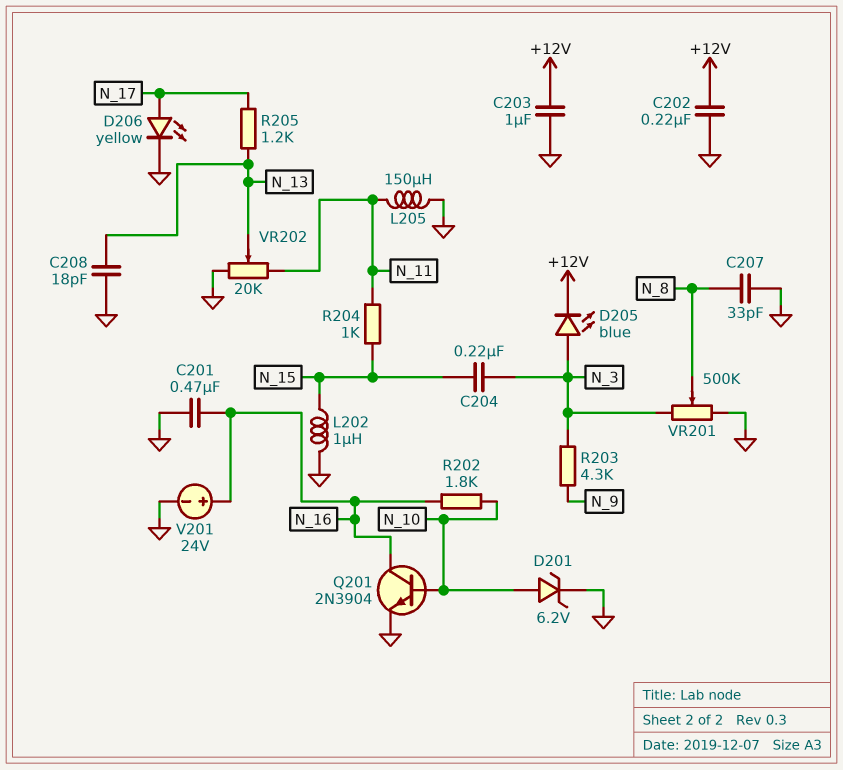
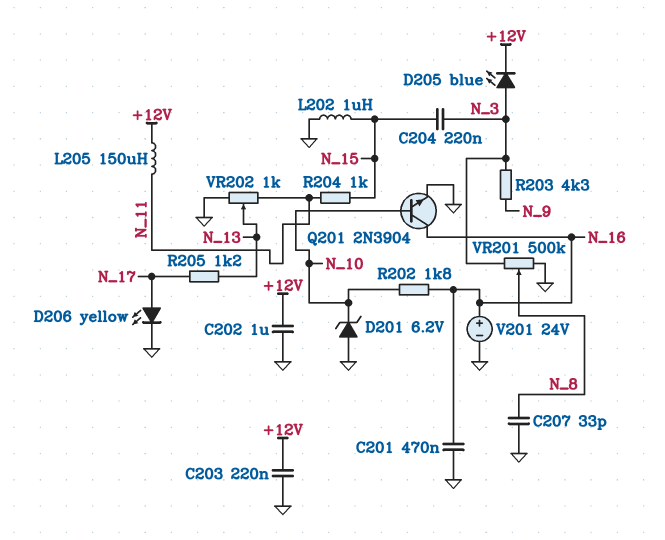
C202: 220nF (+12V, GND) -> 1uF (+12V, GND)
C203: 1uF (+12V, GND) -> 220nF (+12V, GND)
C208: 18pF (GND, N_13) -> none
D201: zener 6.2V (A N_10, K GND) -> zener 6.2V (A GND, K N_10)
L205: 150uH (GND, N_11) -> 150uH (+12V, N_11)
VR202: 20k (GND, N_11, wiper N_13) -> 1k (GND, N_11, wiper N_13)

